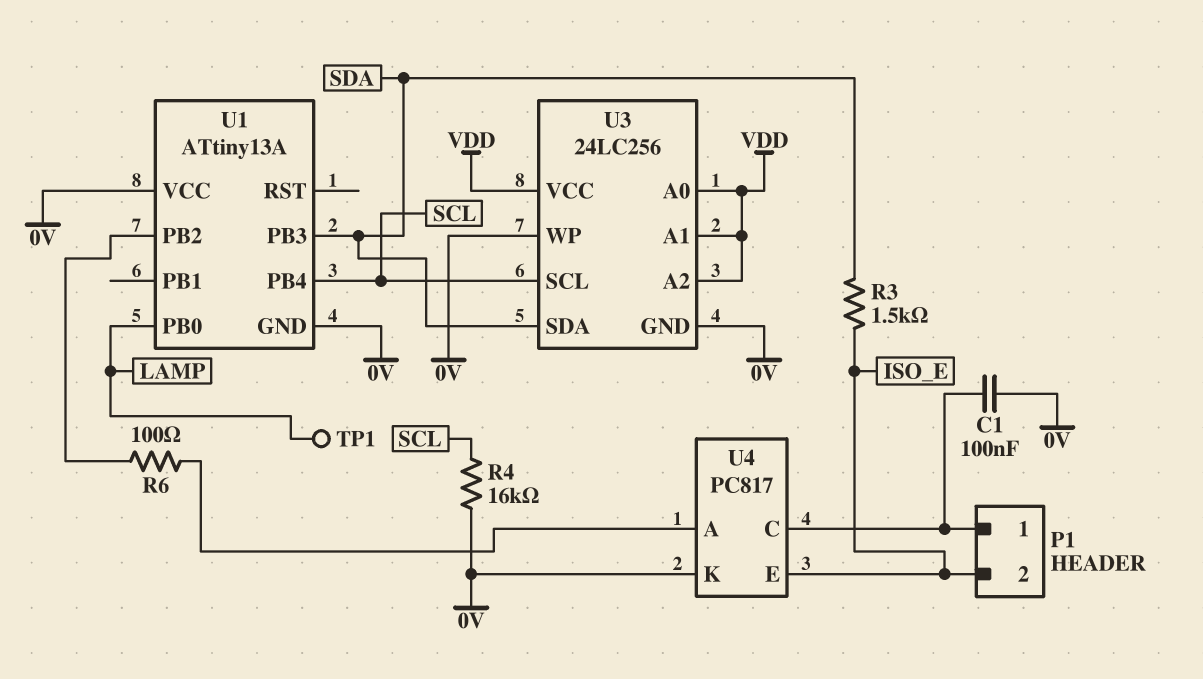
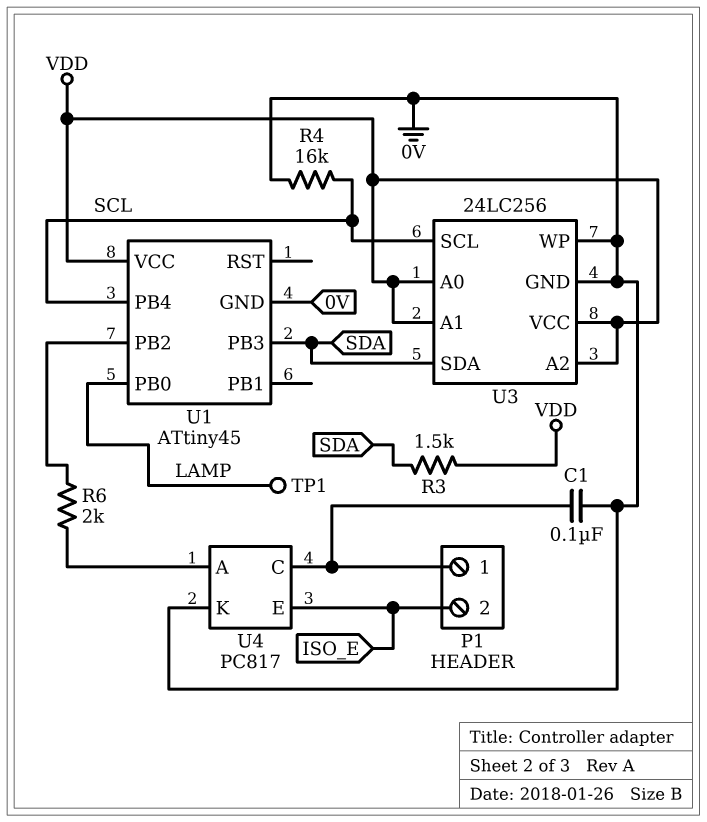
R3: 1.5k (ISO_E, SDA) -> 1.5k (SDA, VDD)
R6: 100 (U1/PB2, U4/A) -> 2k (U1/PB2, U4/A)
U1: ATtiny13A -> ATtiny45
U1 pin VCC: 0V -> VDD

